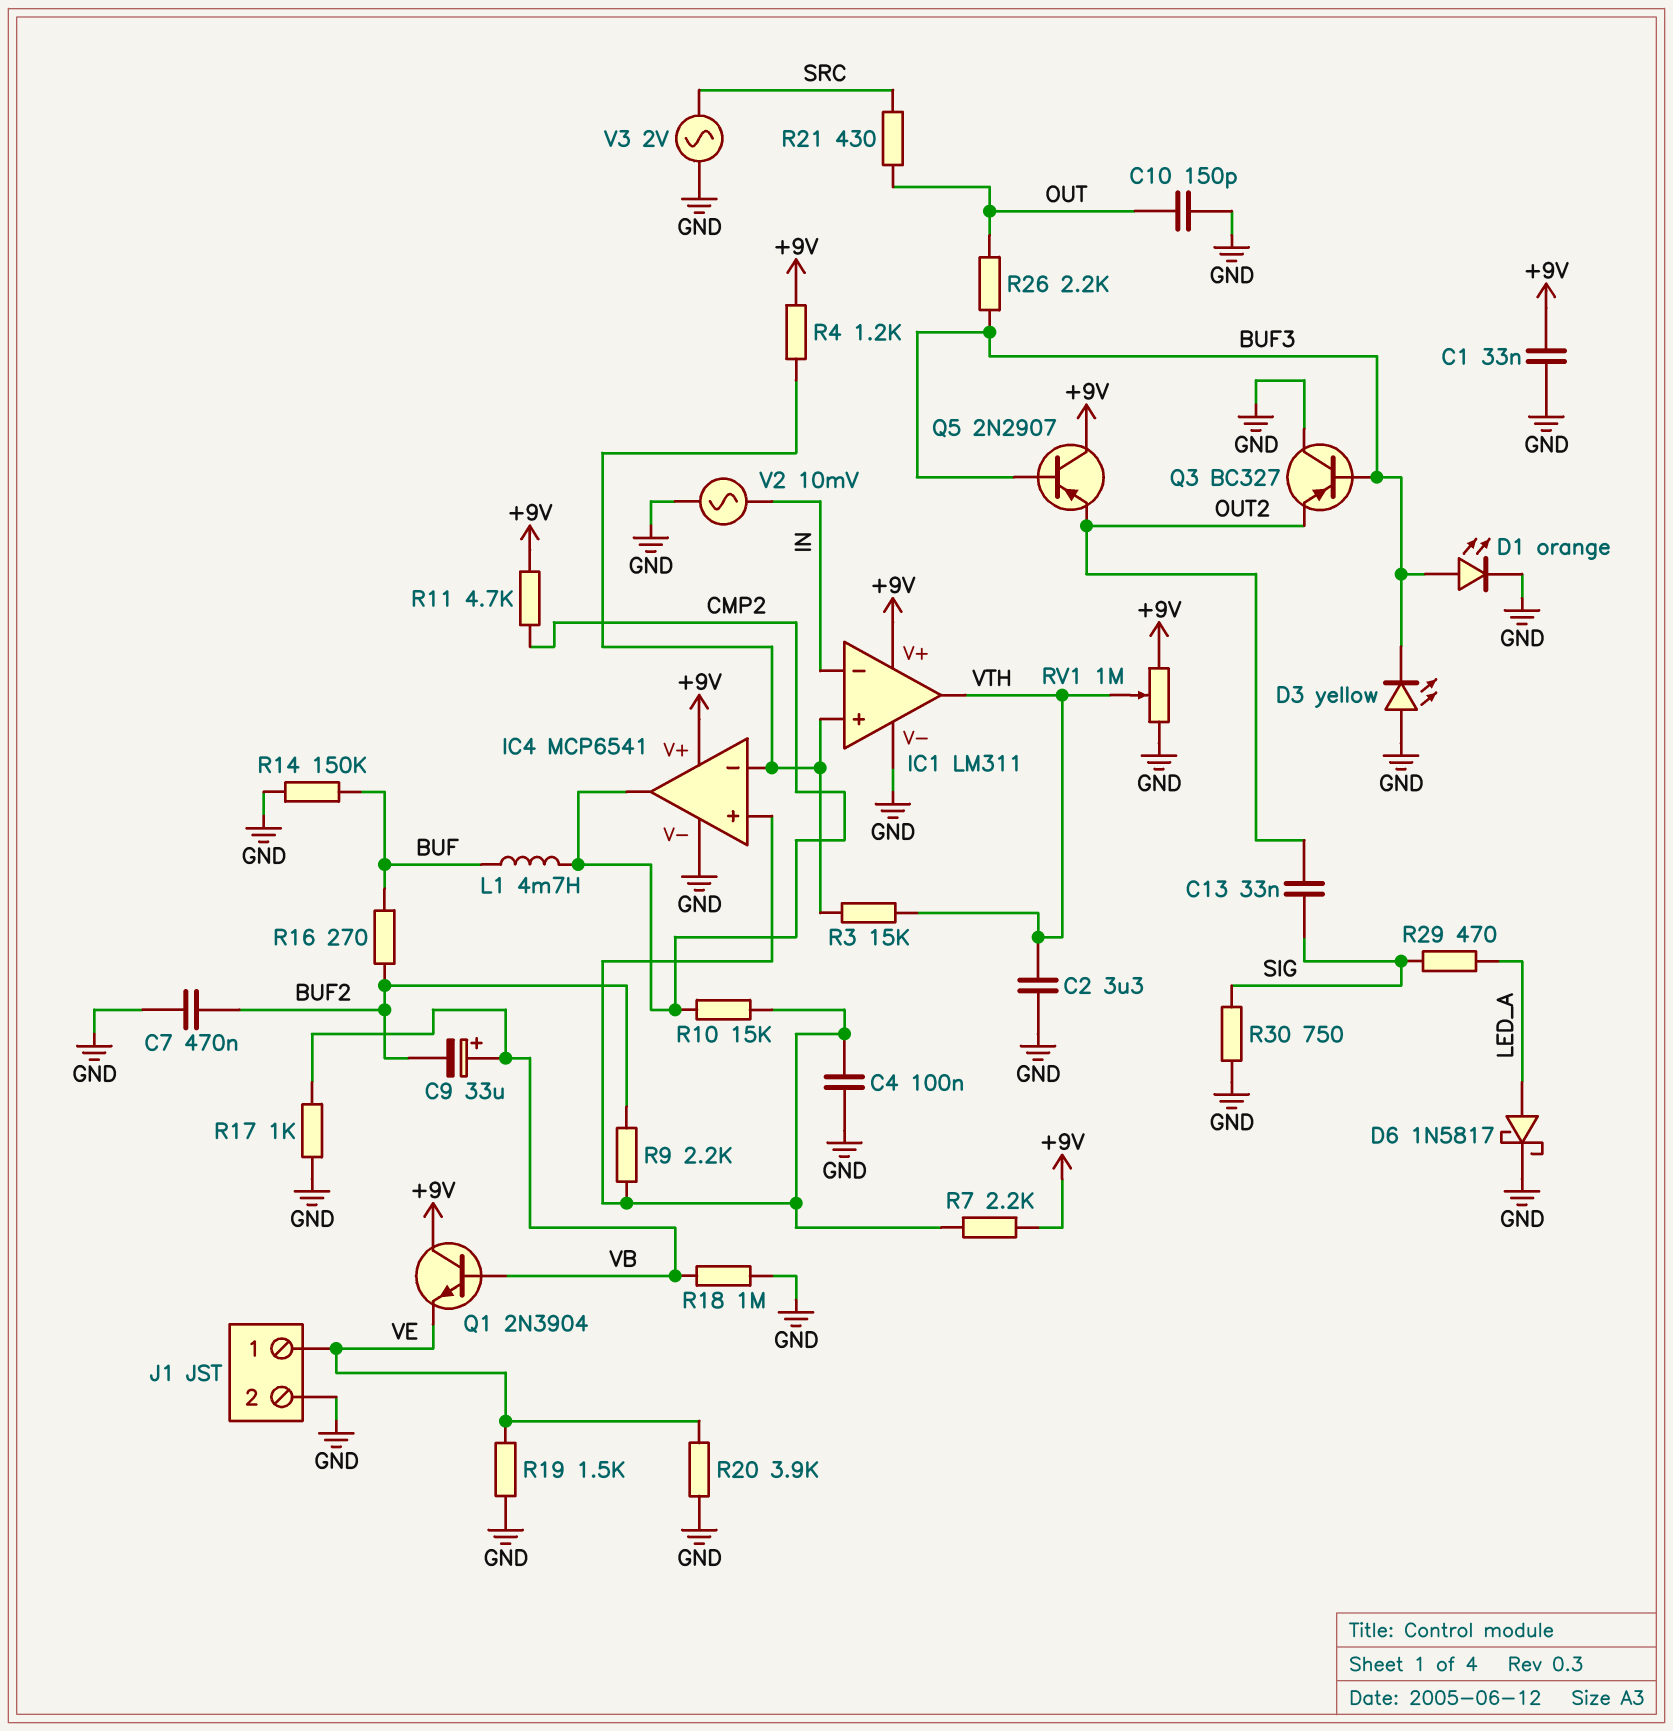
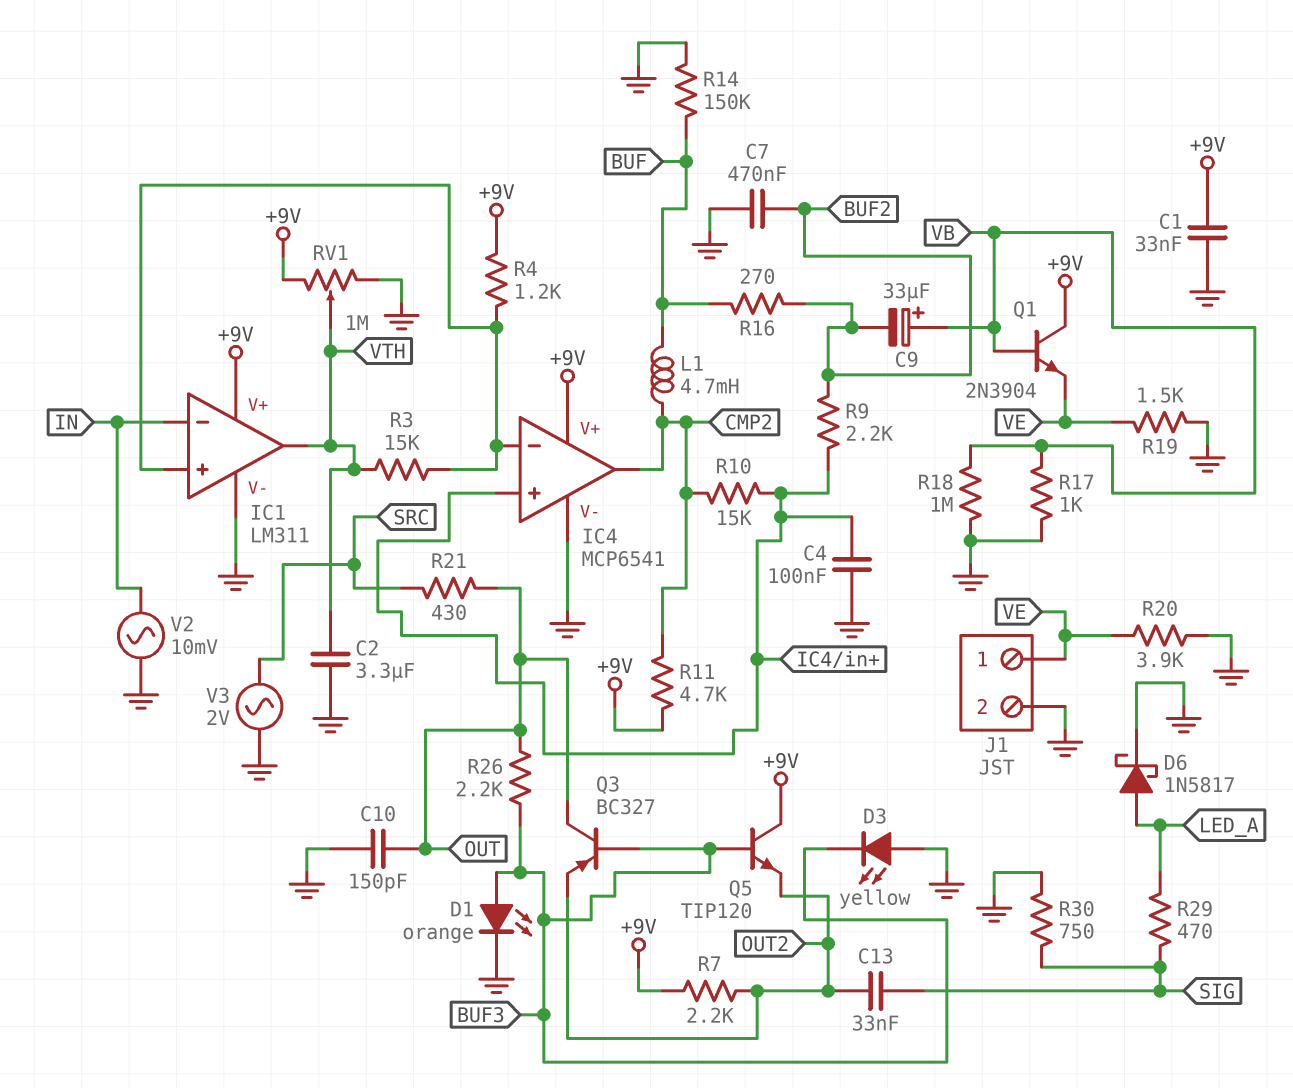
Q3: PNP BC327 (B BUF3, C GND, E OUT2) -> PNP BC327 (B BUF3, C OUT, E OUT2)
Q5: PNP 2N2907 (B BUF3, C +9V, E OUT2) -> NPN TIP120 (B BUF3, C +9V, E OUT2)
R7: 2.2k (+9V, IC4/in+) -> 2.2k (+9V, OUT2)

